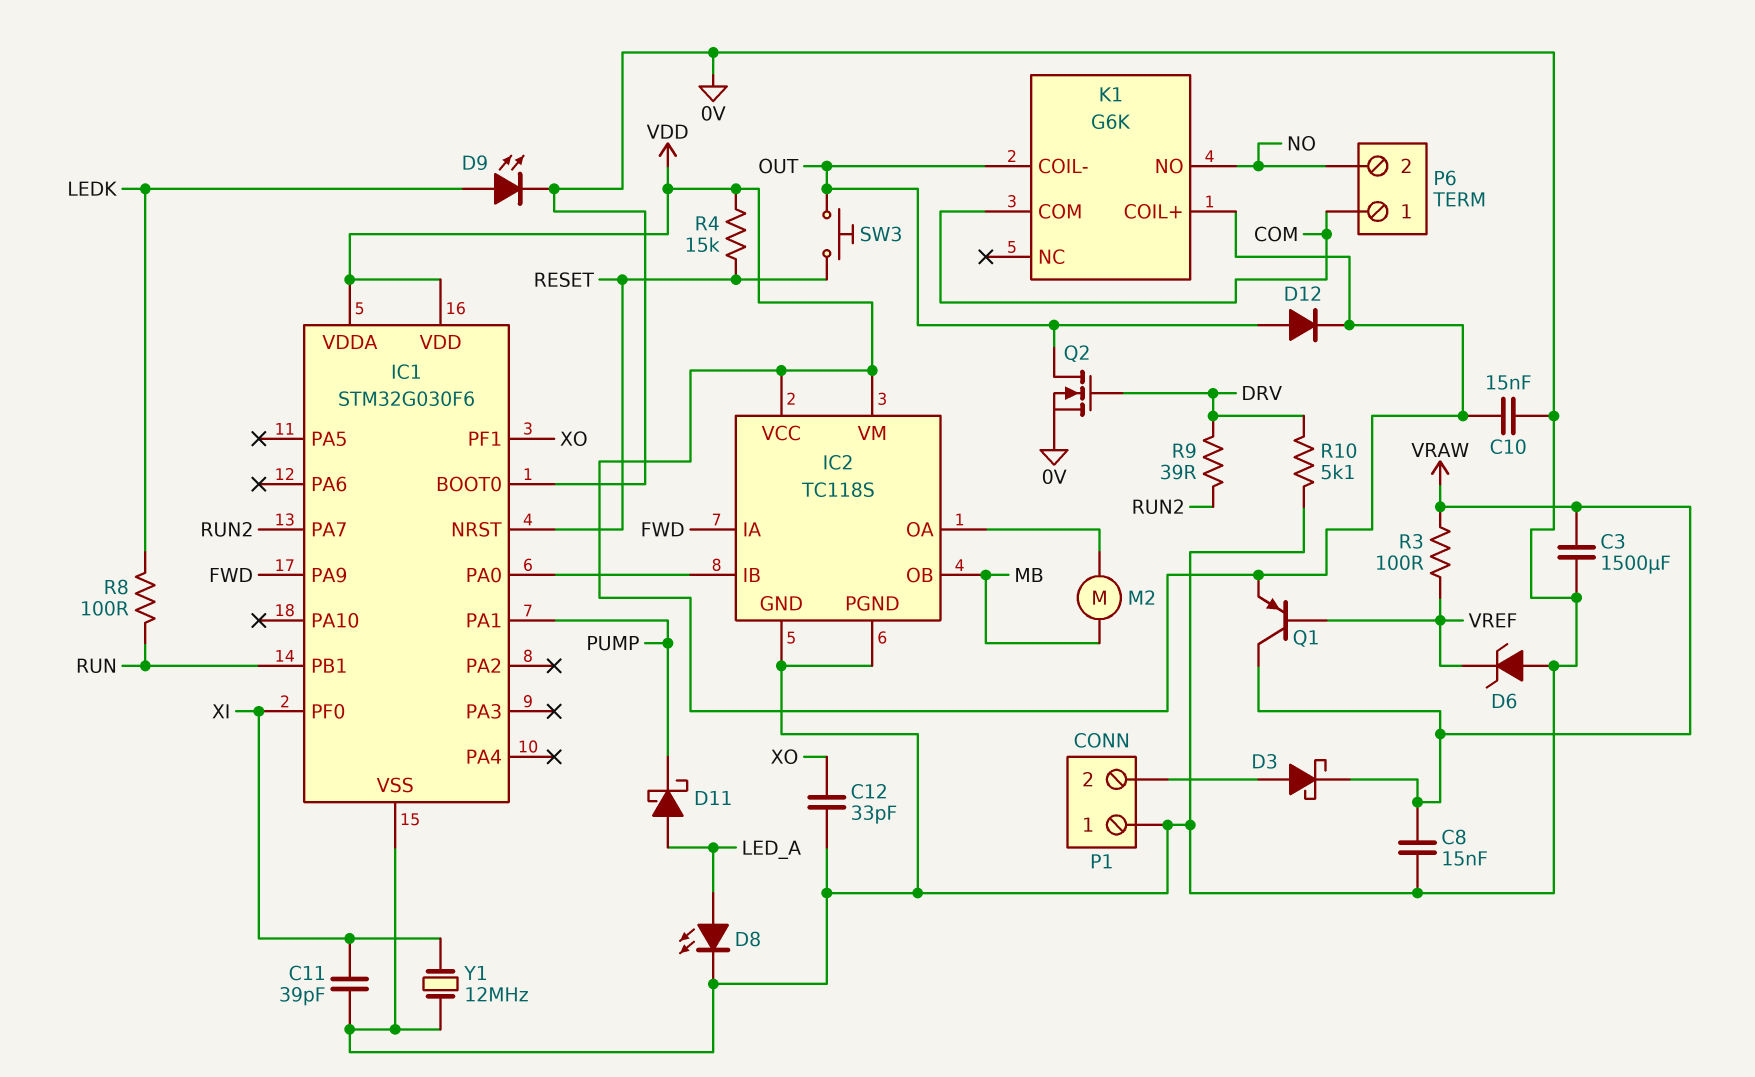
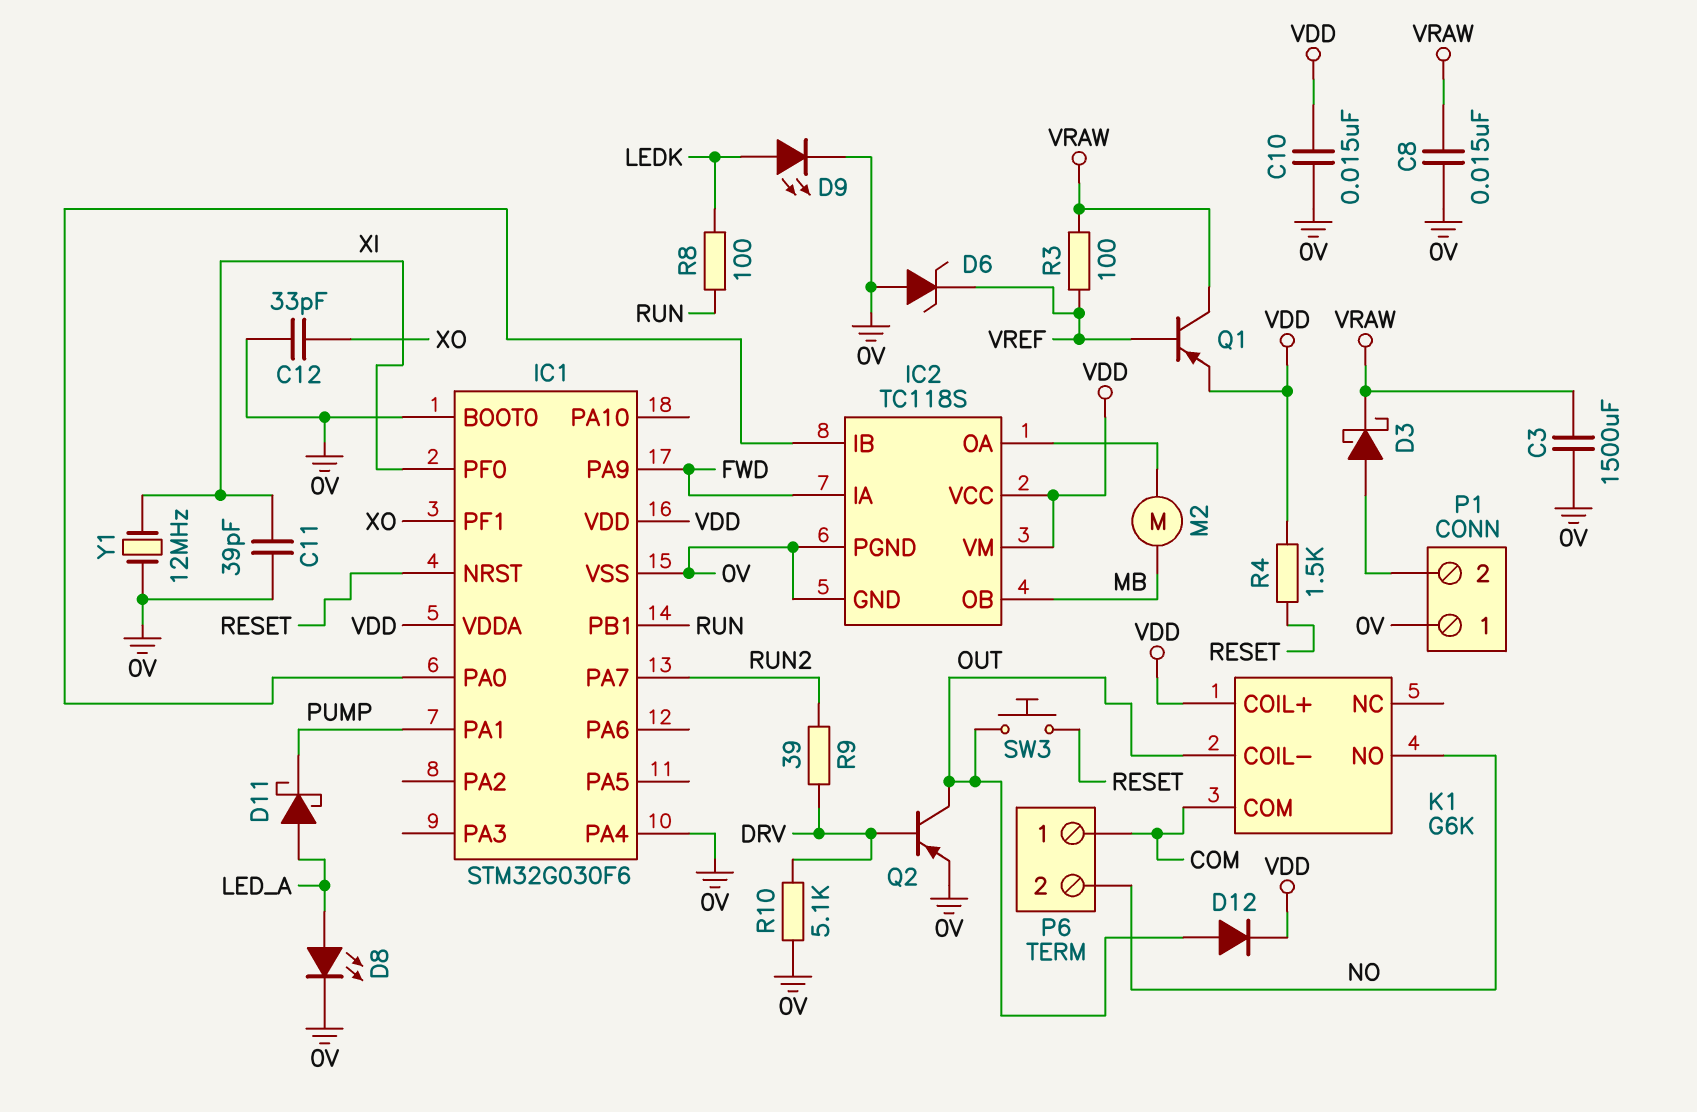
IC1 pin PA4: none -> 0V
Q2: NMOS (G DRV, D OUT, S 0V) -> PNP (B DRV, C OUT, E 0V)
R4: 15k (RESET, VDD) -> 1.5k (RESET, VDD)

